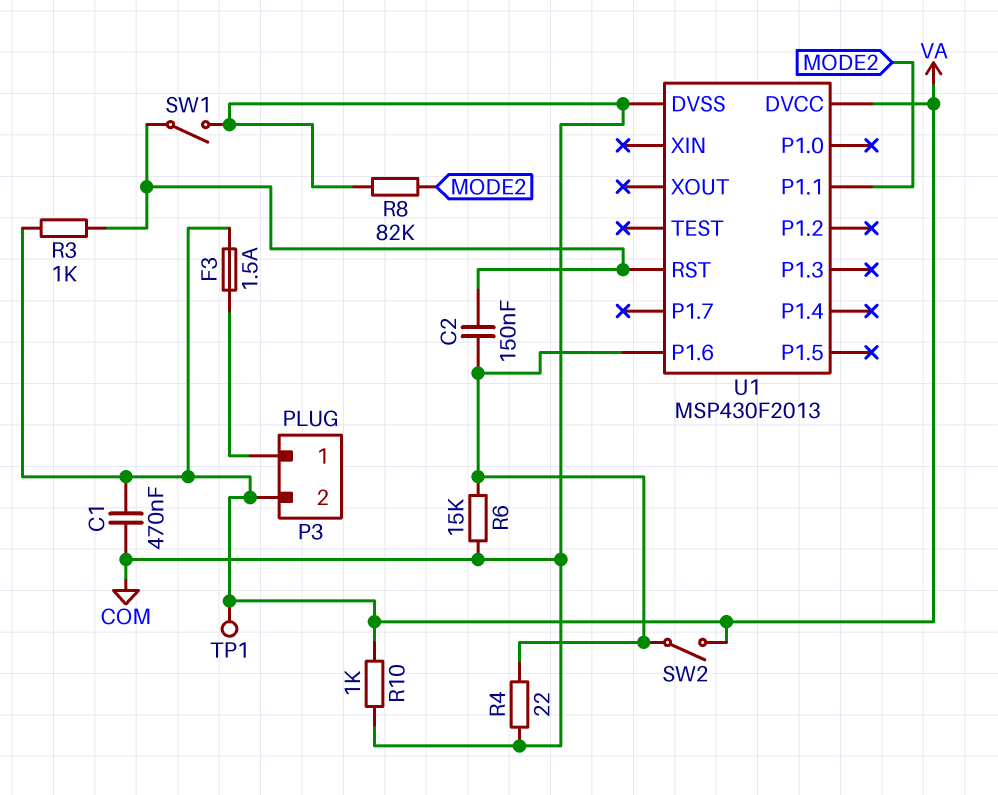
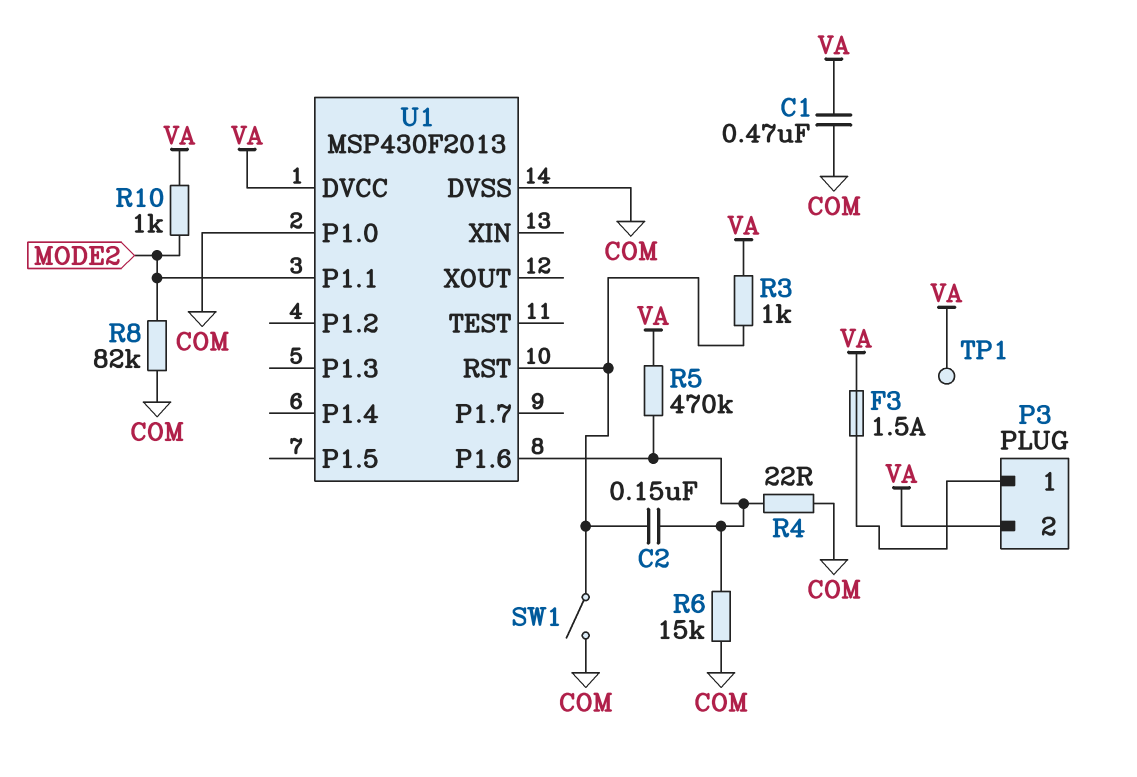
R5: none -> 470k (U1/P1.6, VA)
R10: 1k (COM, VA) -> 1k (MODE2, VA)
SW2: switch (U1/P1.6, VA) -> none
U1 pin P1.0: none -> COM

